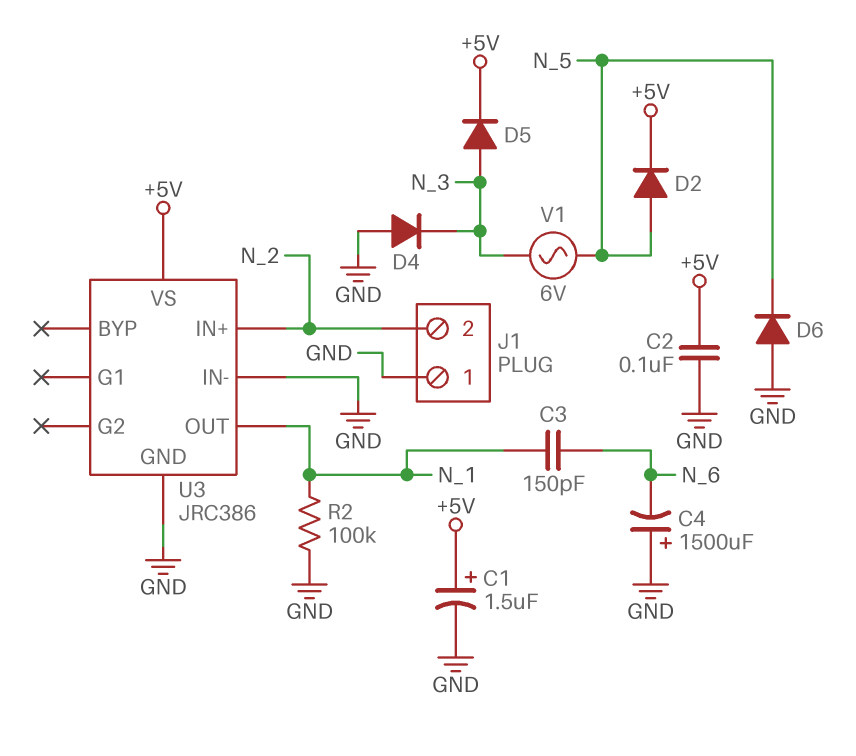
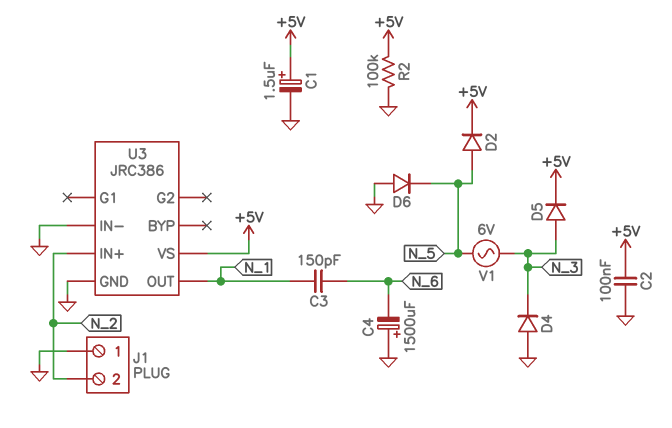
R2: 100k (GND, N_1) -> 100k (+5V, GND)

